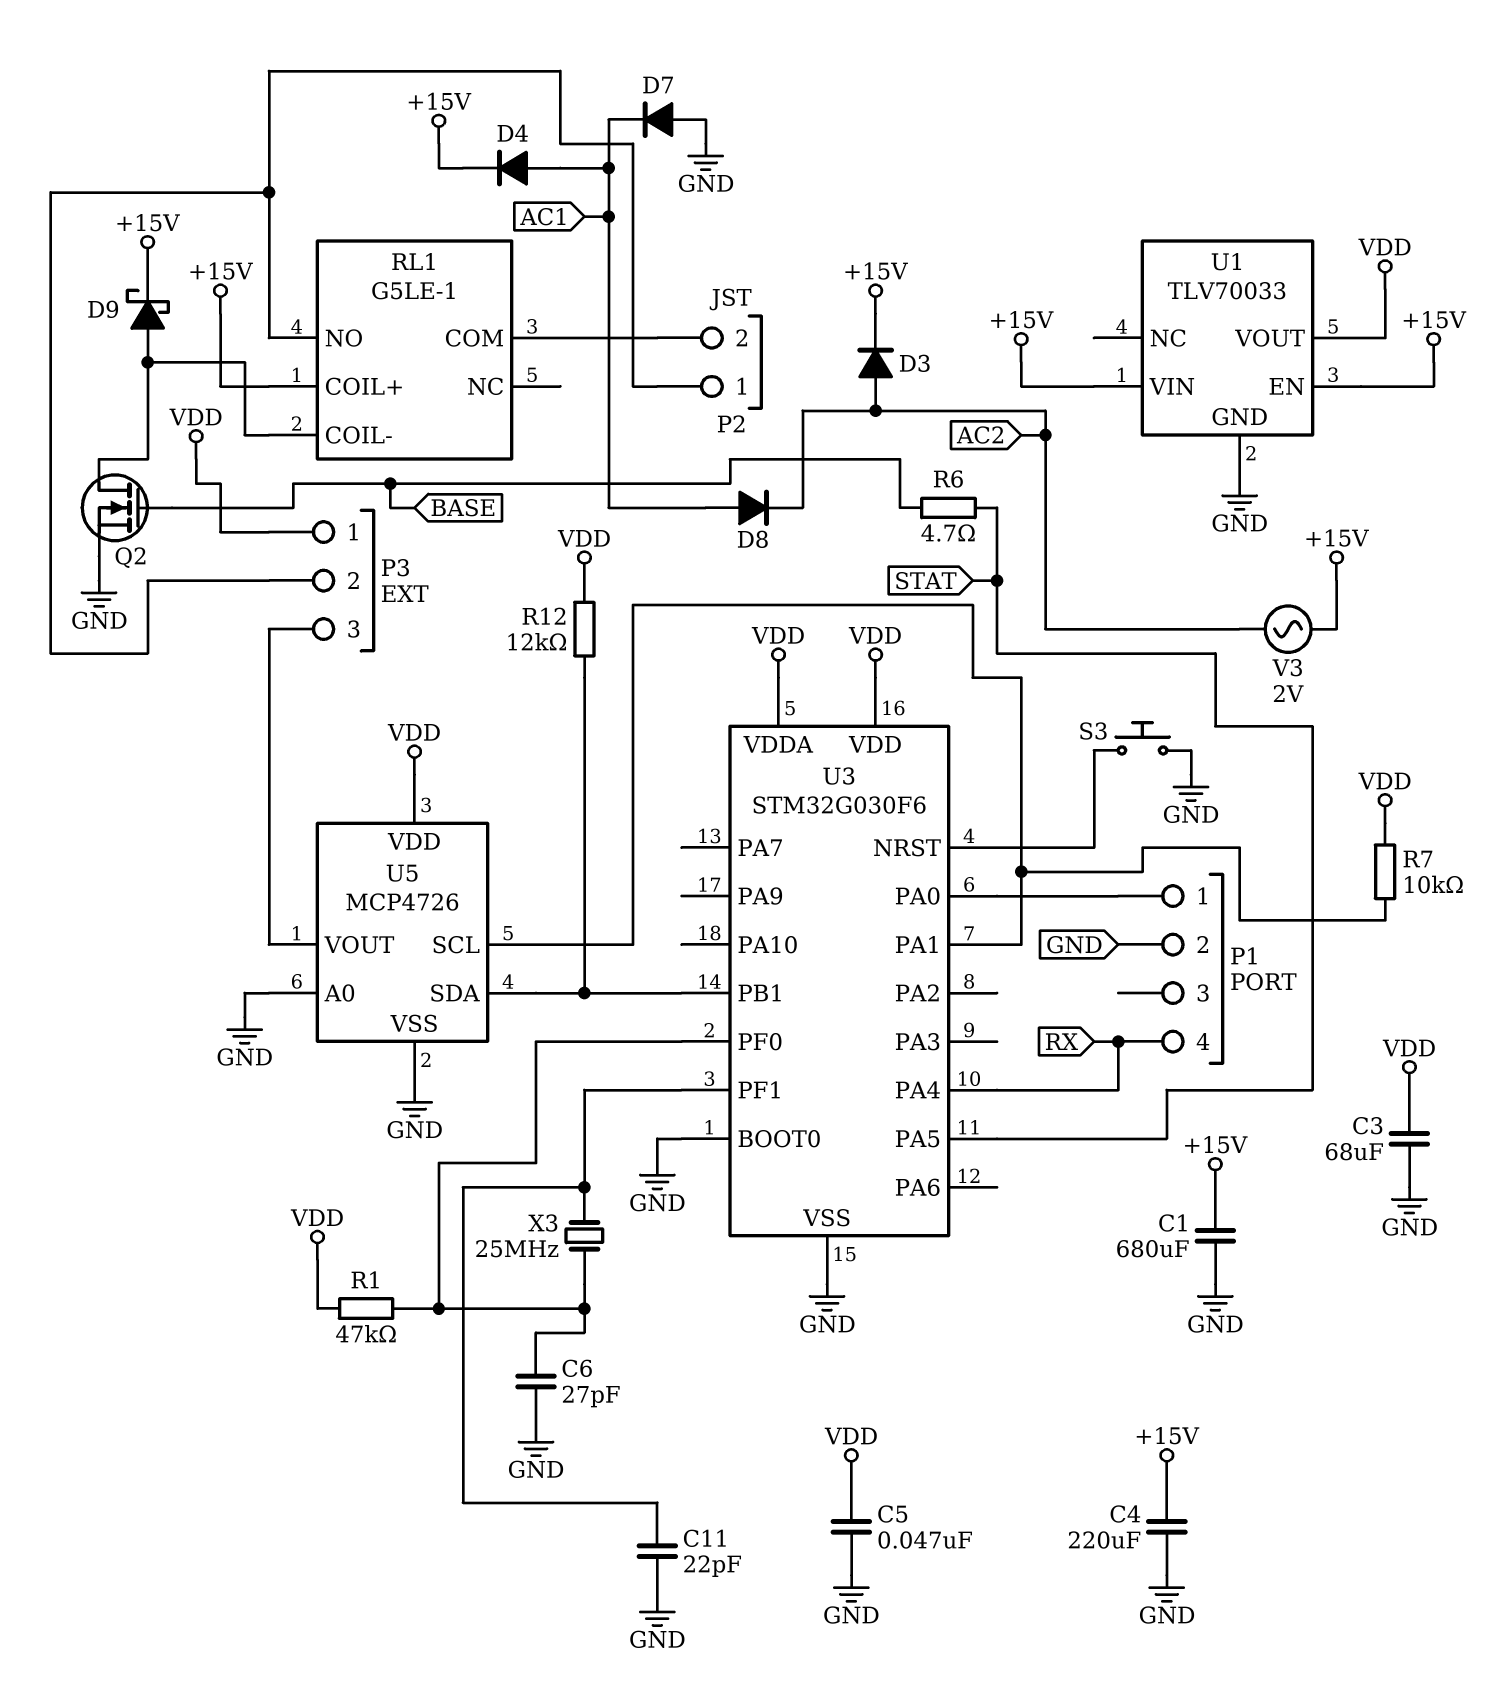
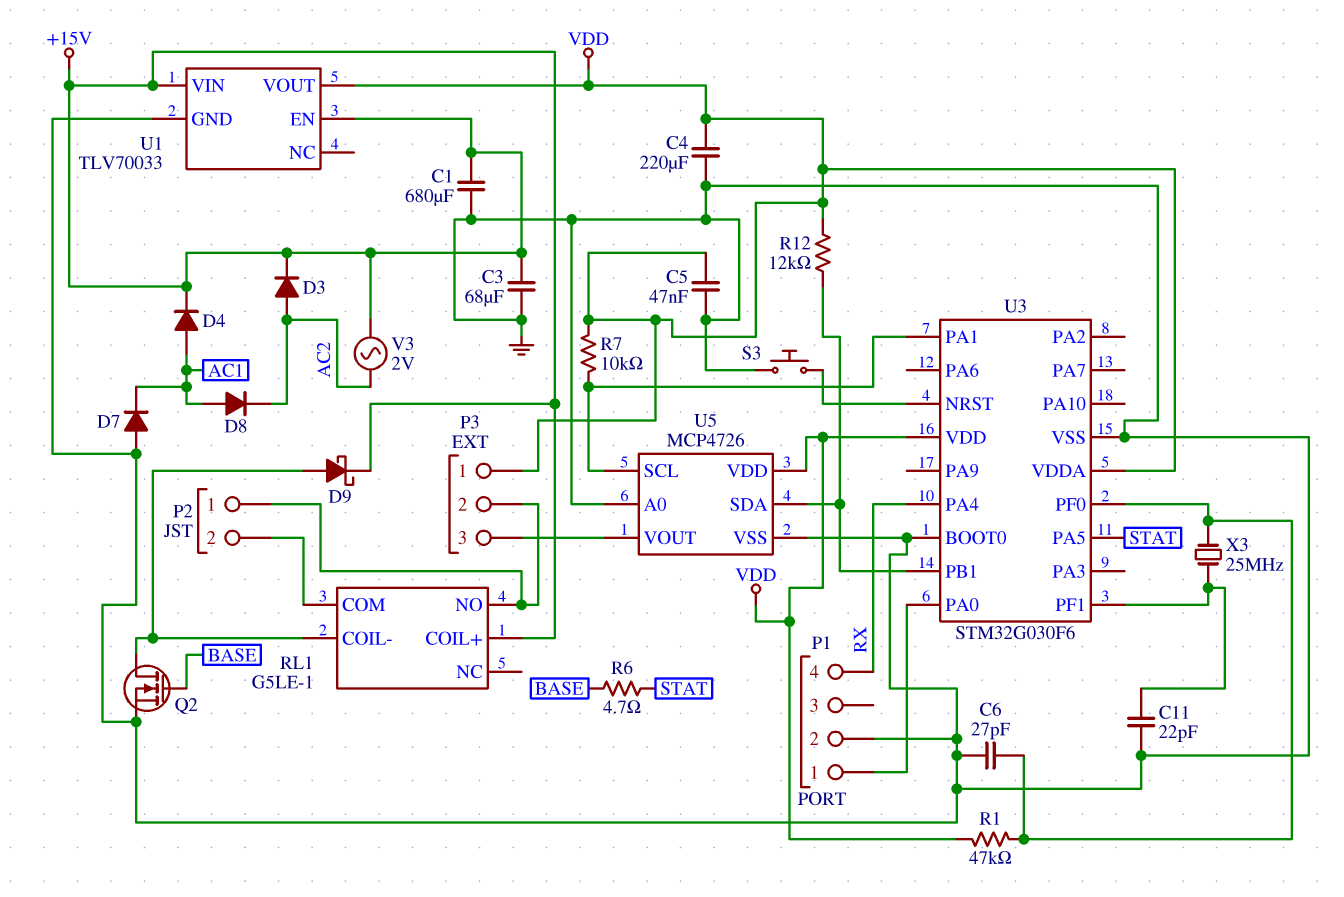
C3: 68uF (GND, VDD) -> 68uF (+15V, GND)
C4: 220uF (+15V, GND) -> 220uF (GND, VDD)

